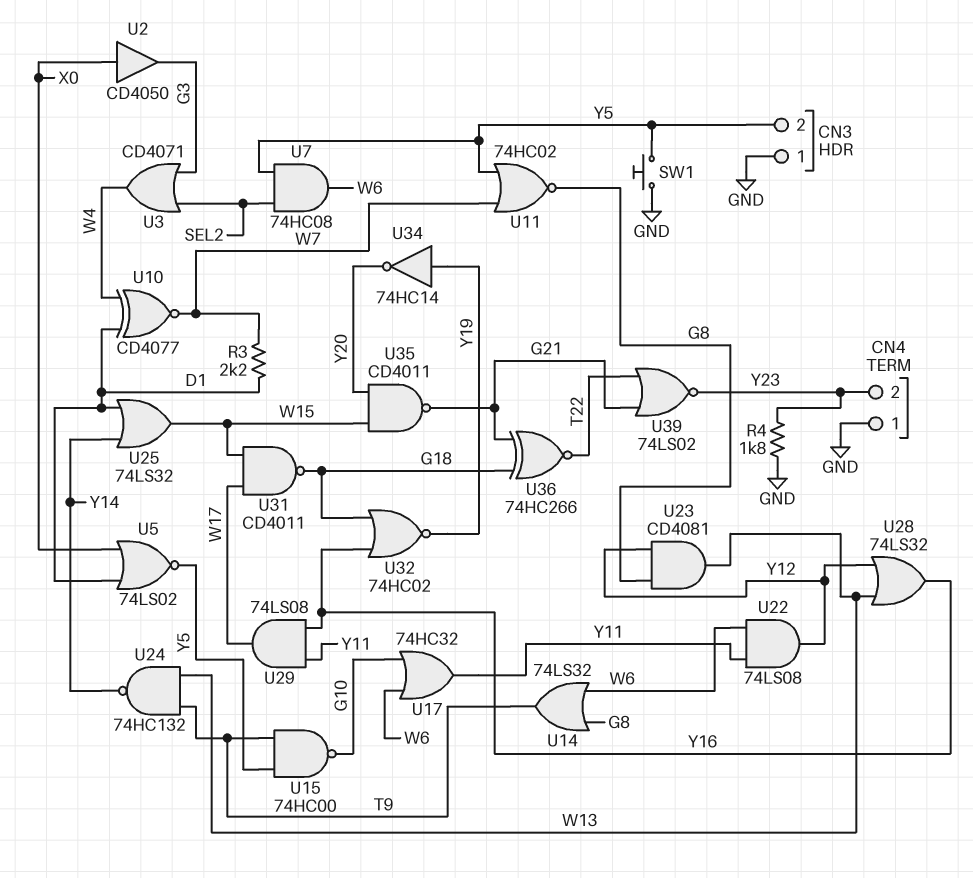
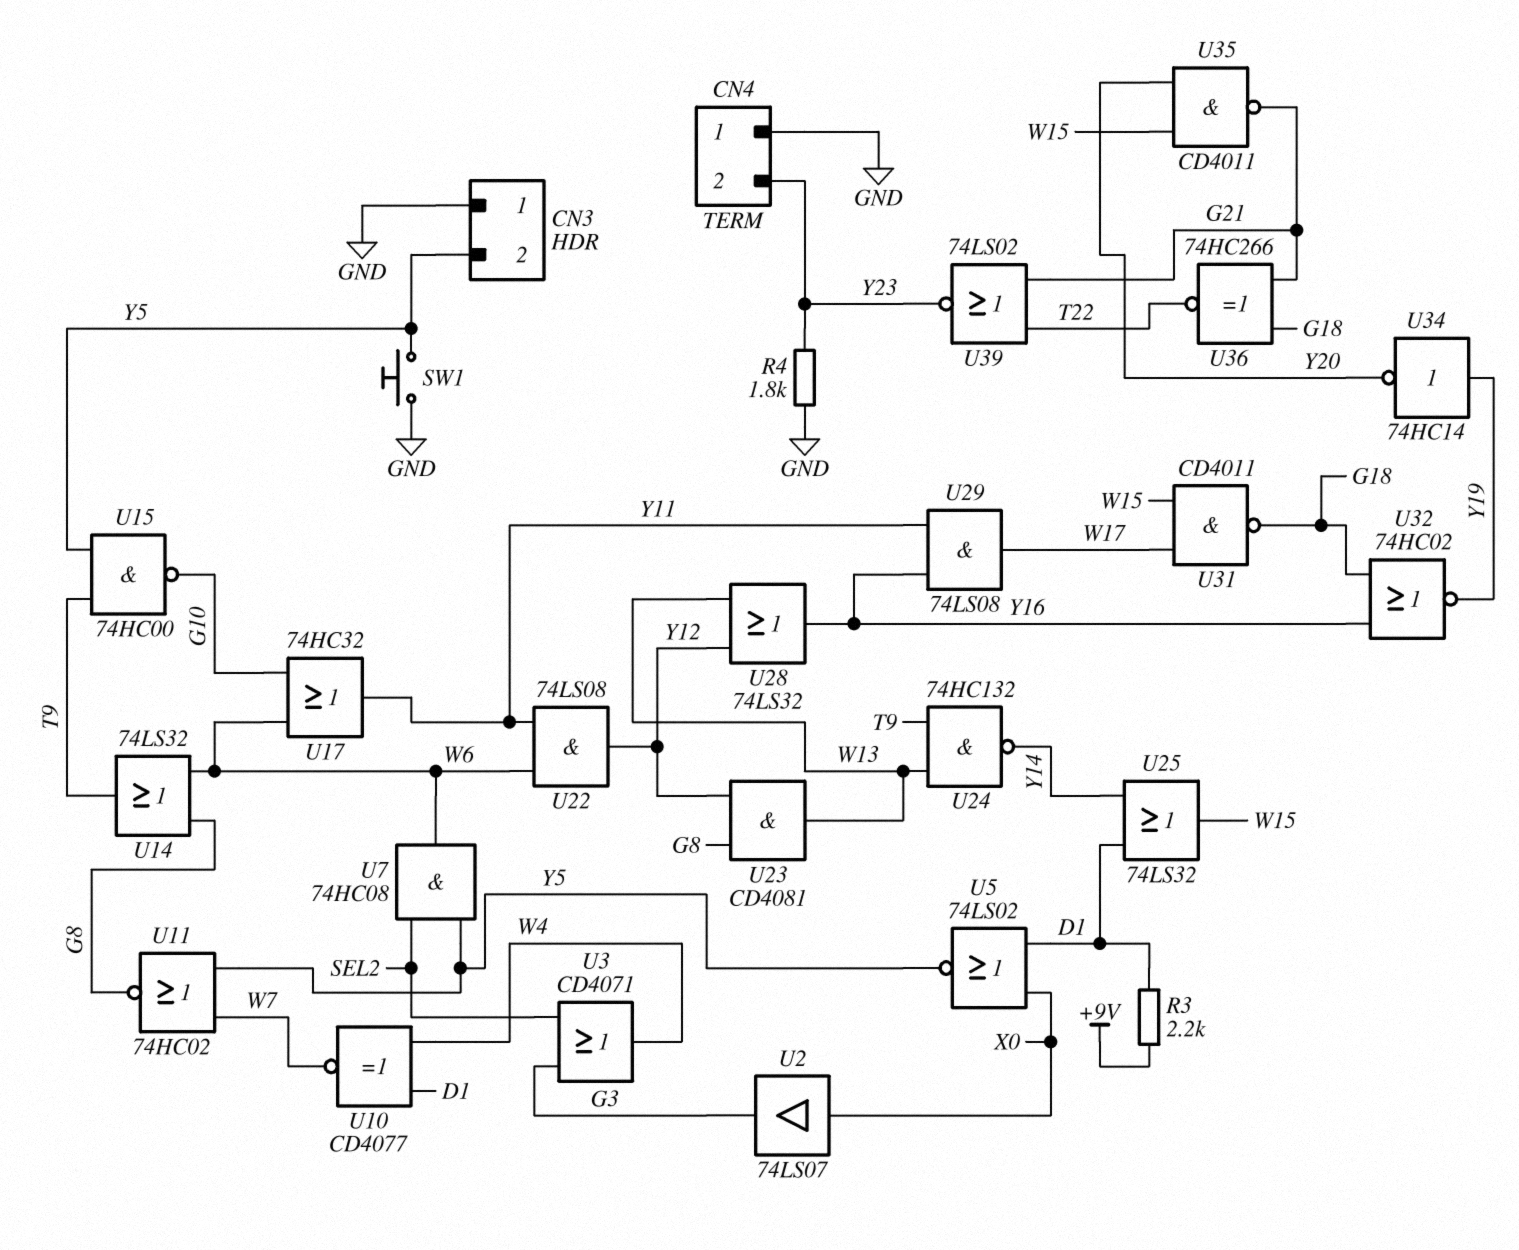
R3: 2.2k (D1, W7) -> 2.2k (+9V, D1)
U2: buffer CD4050 (in X0, out G3) -> buffer 74LS07 (in X0, out G3)

